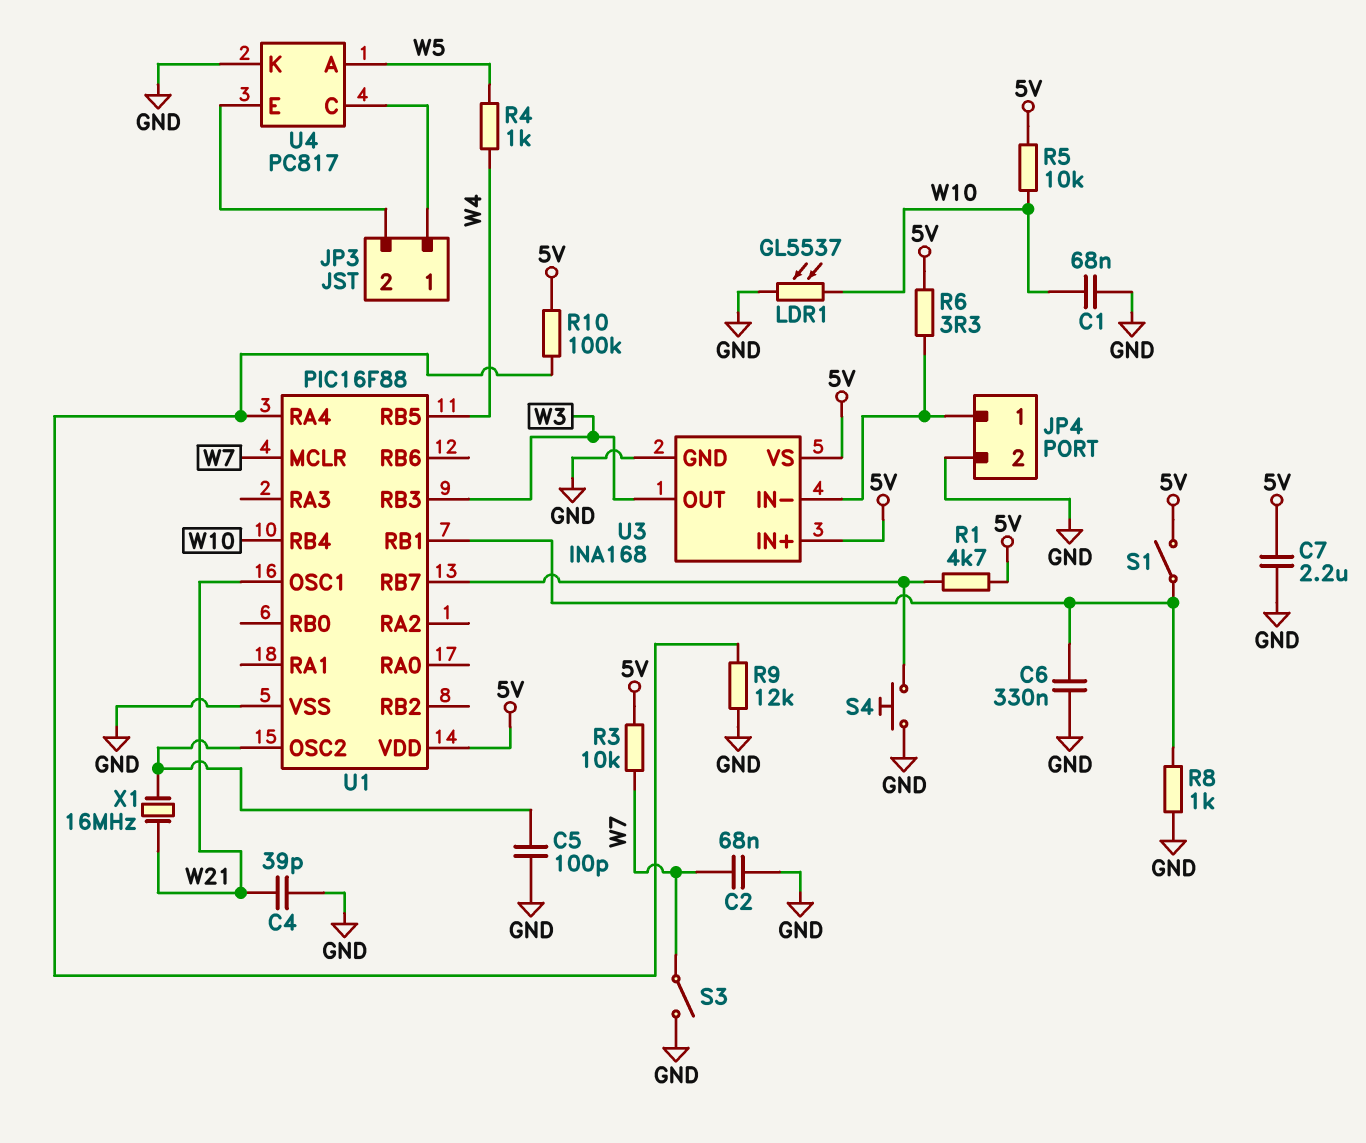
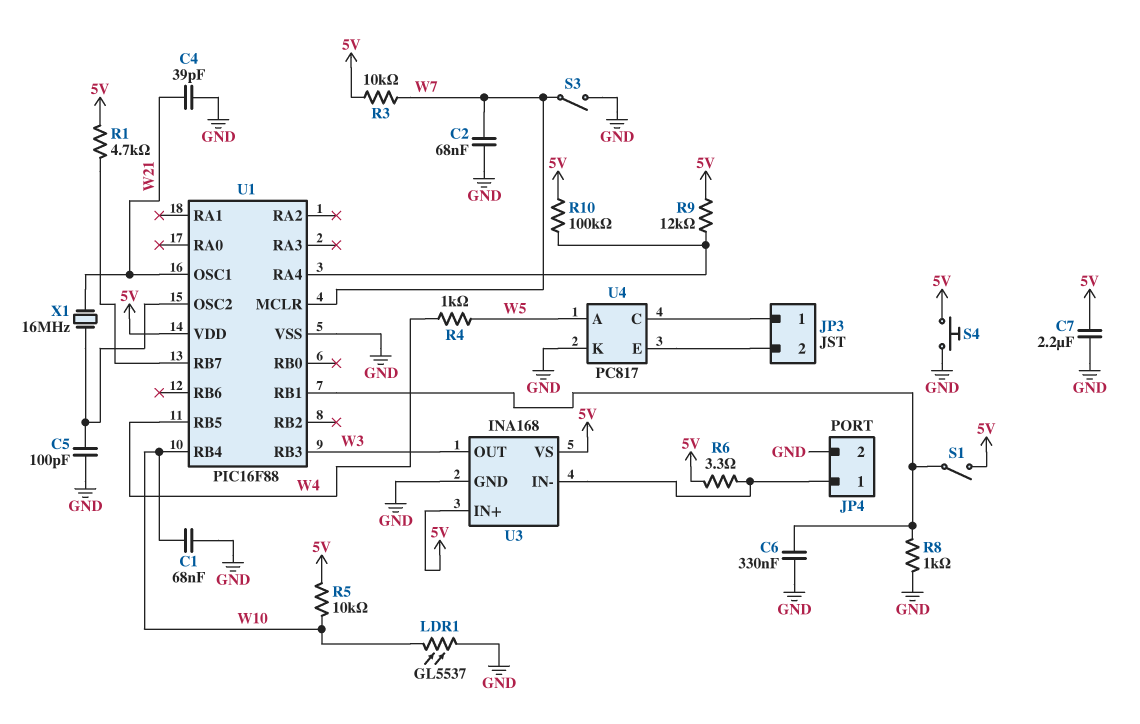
R9: 12k (GND, U1/RA4) -> 12k (5V, U1/RA4)
S4: button (GND, U1/RB7) -> button (5V, GND)

